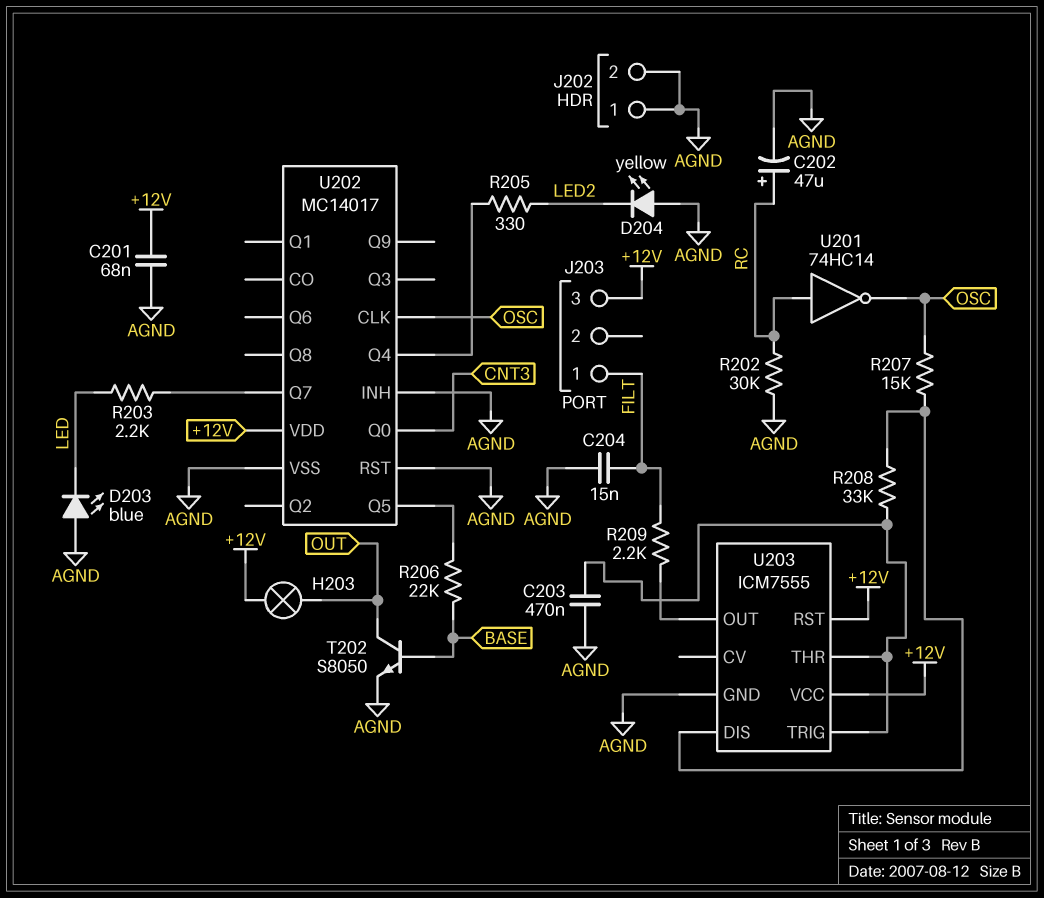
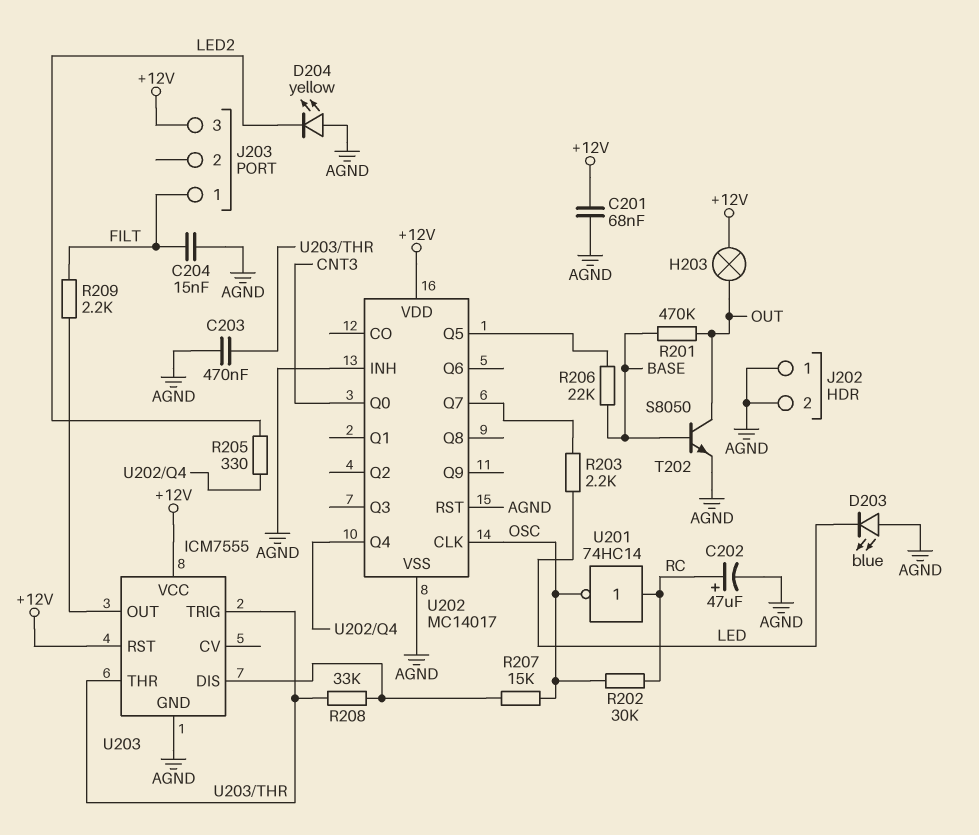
R201: none -> 470k (BASE, OUT)
R202: 30k (AGND, RC) -> 30k (OSC, RC)

